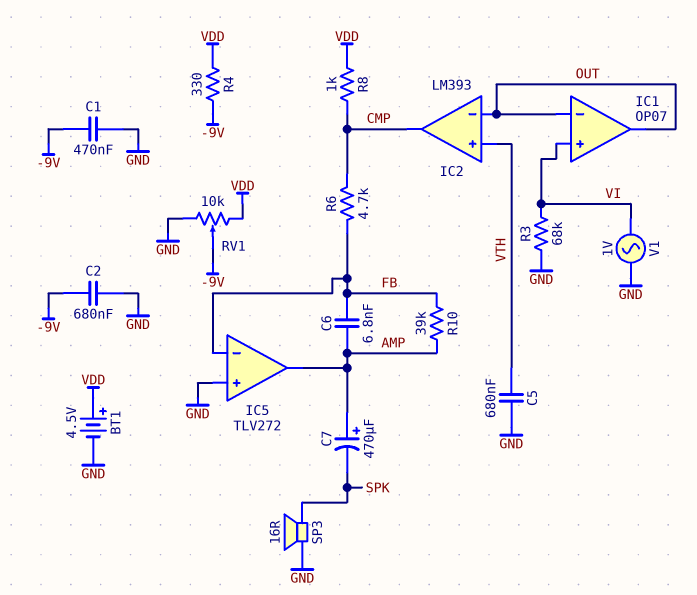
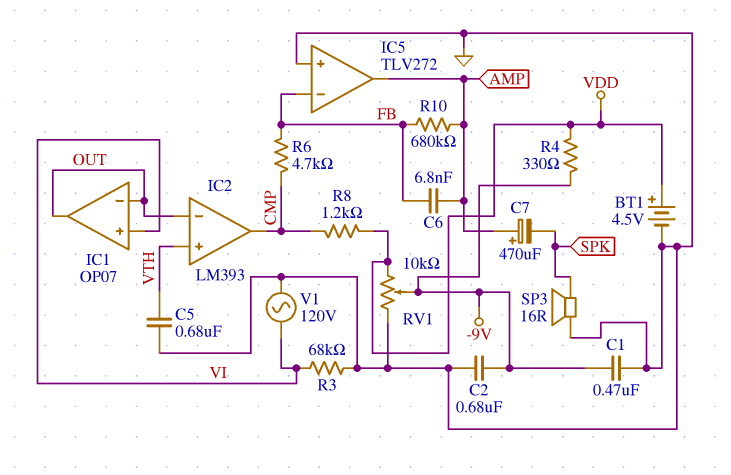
R8: 1k (CMP, VDD) -> 1.2k (CMP, VDD)
R10: 39k (AMP, FB) -> 680k (AMP, FB)
V1: AC 1V (GND, VI) -> AC 120V (GND, VI)

